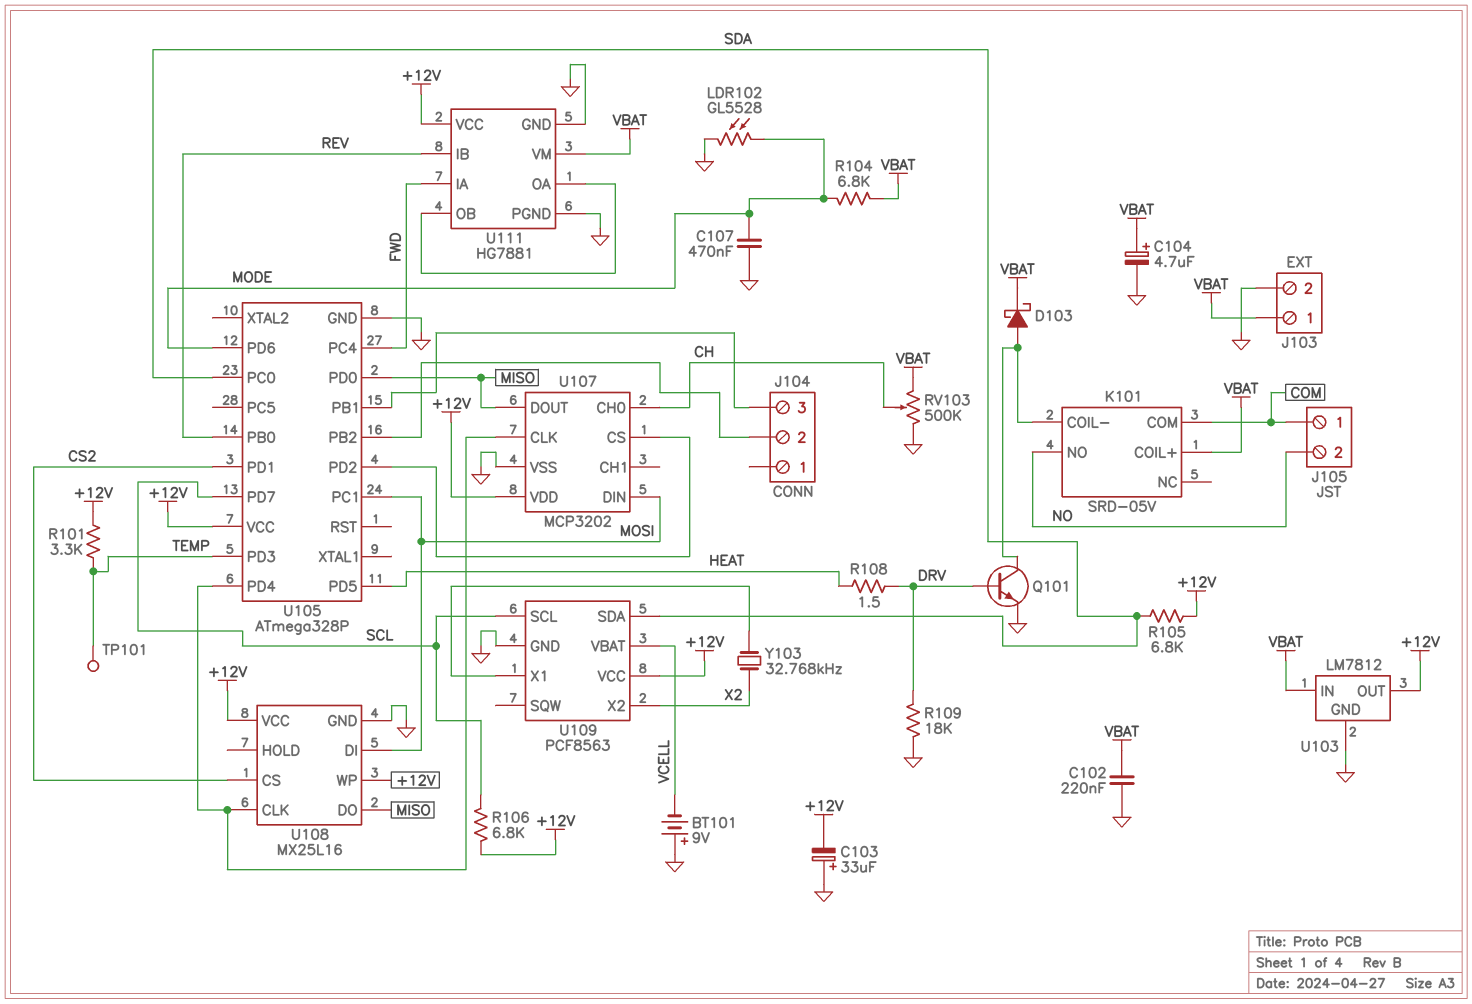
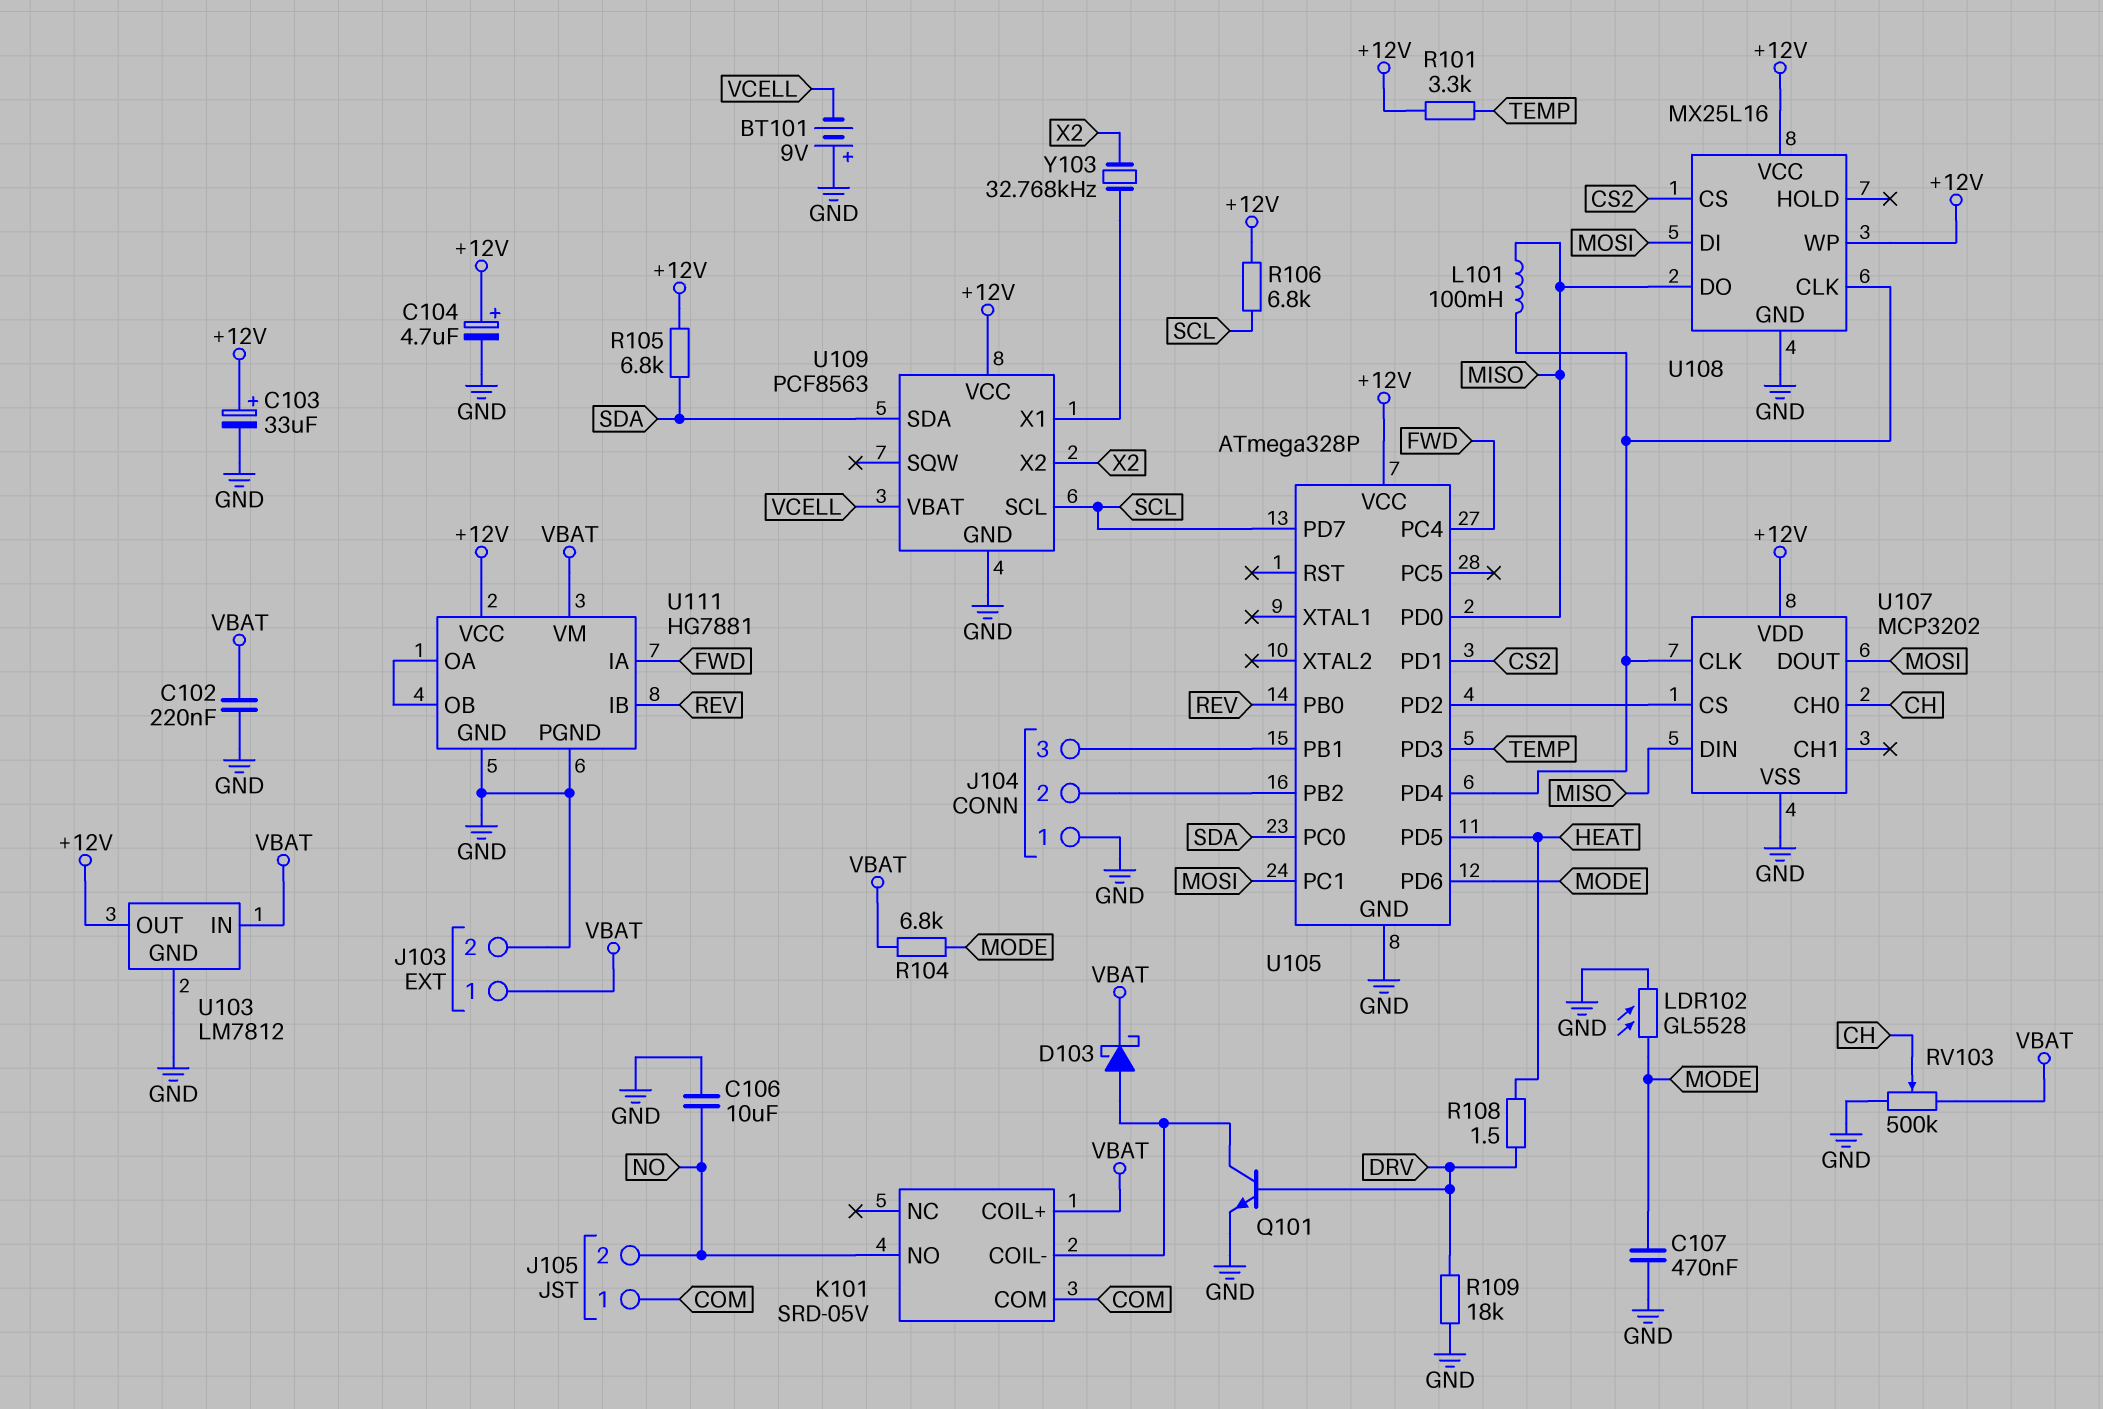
C103: 33uF (plus GND, minus +12V) -> 33uF (plus +12V, minus GND)
C104: 4.7uF (plus VBAT, minus GND) -> 4.7uF (plus +12V, minus GND)
C106: none -> 10uF (GND, NO)
J104 pin 1: none -> GND
L101: none -> 100mH (MISO, U105/PD4)
TP101: test point (TEMP) -> none
U107 pin DIN: MOSI -> MISO
U107 pin DOUT: MISO -> MOSI

